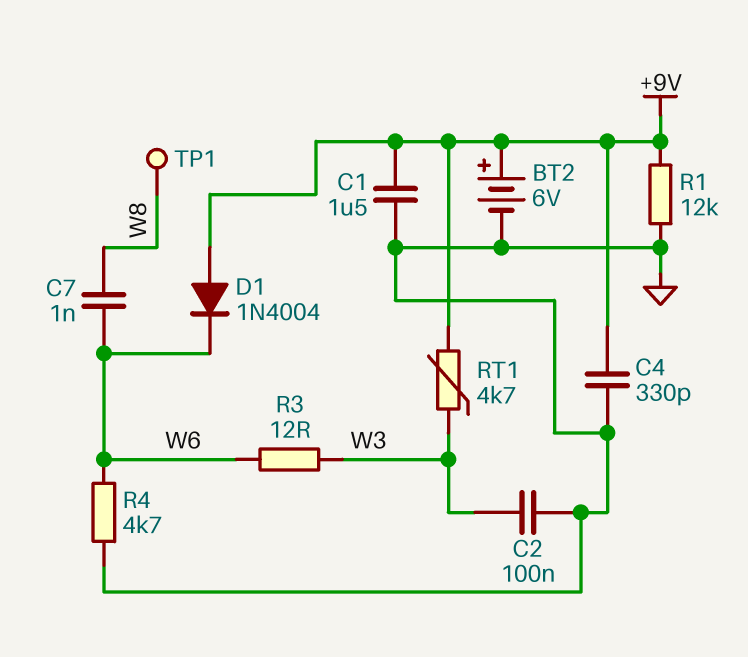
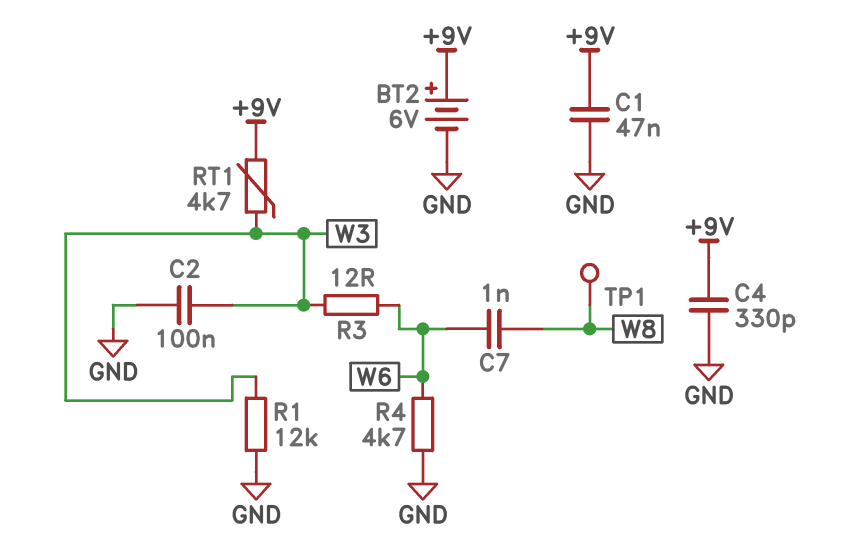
C1: 1.5uF (+9V, GND) -> 47nF (+9V, GND)
D1: diode 1N4004 (A +9V, K W6) -> none
R1: 12k (+9V, GND) -> 12k (GND, W3)

